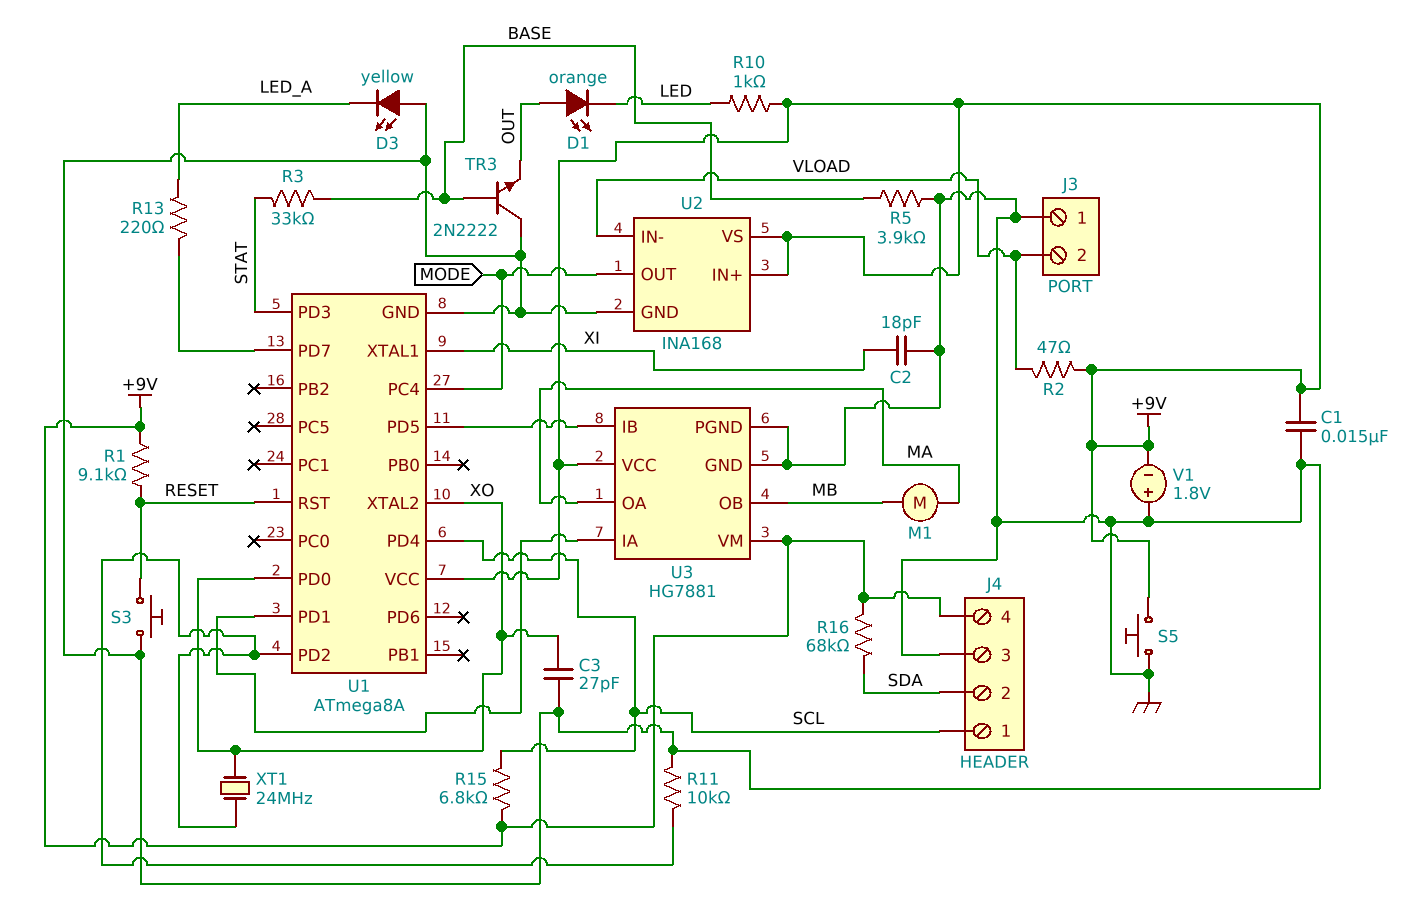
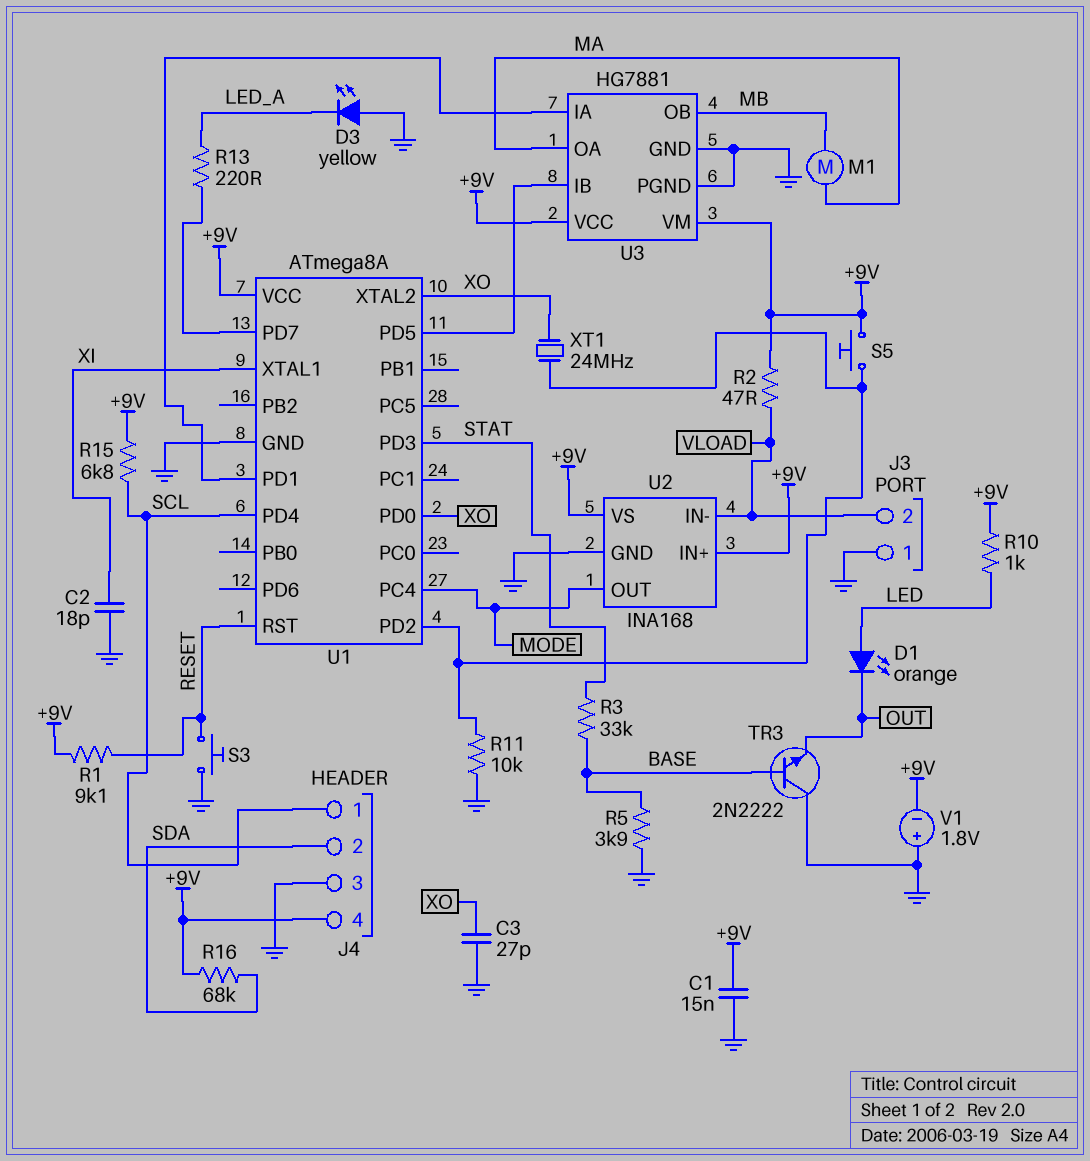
D1: LED orange (A OUT, K LED) -> LED orange (A LED, K OUT)
S5: button (+9V, GND) -> button (+9V, U1/PD2)

